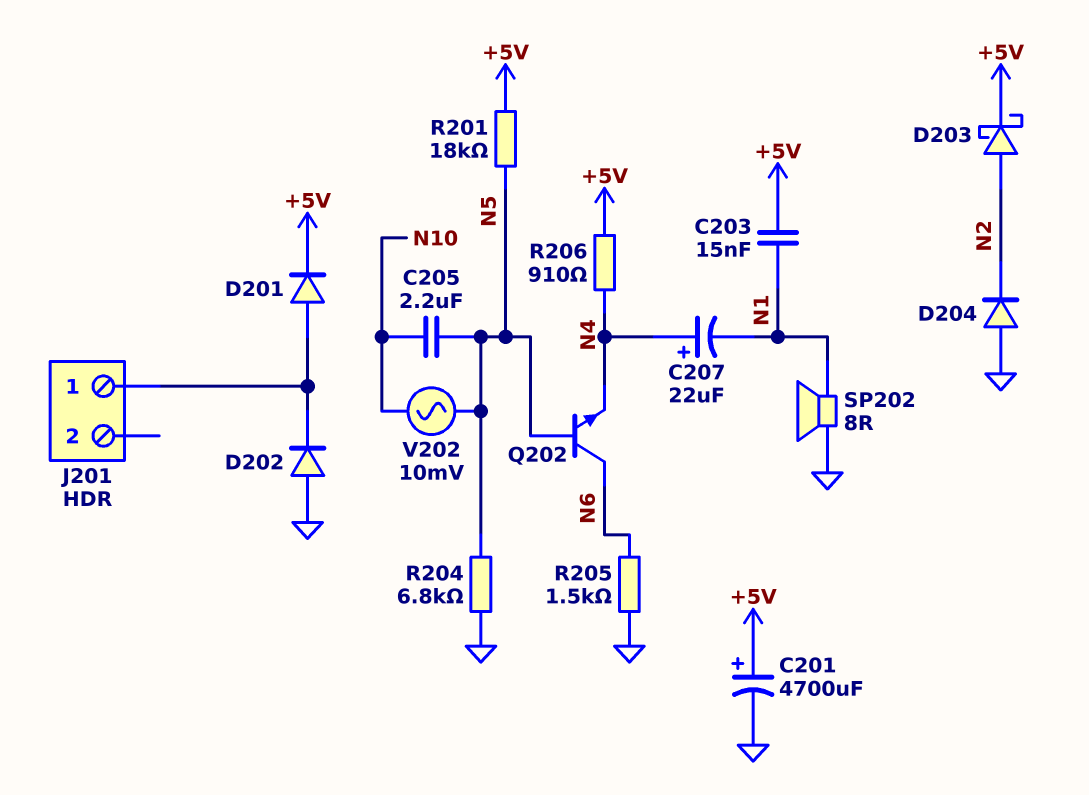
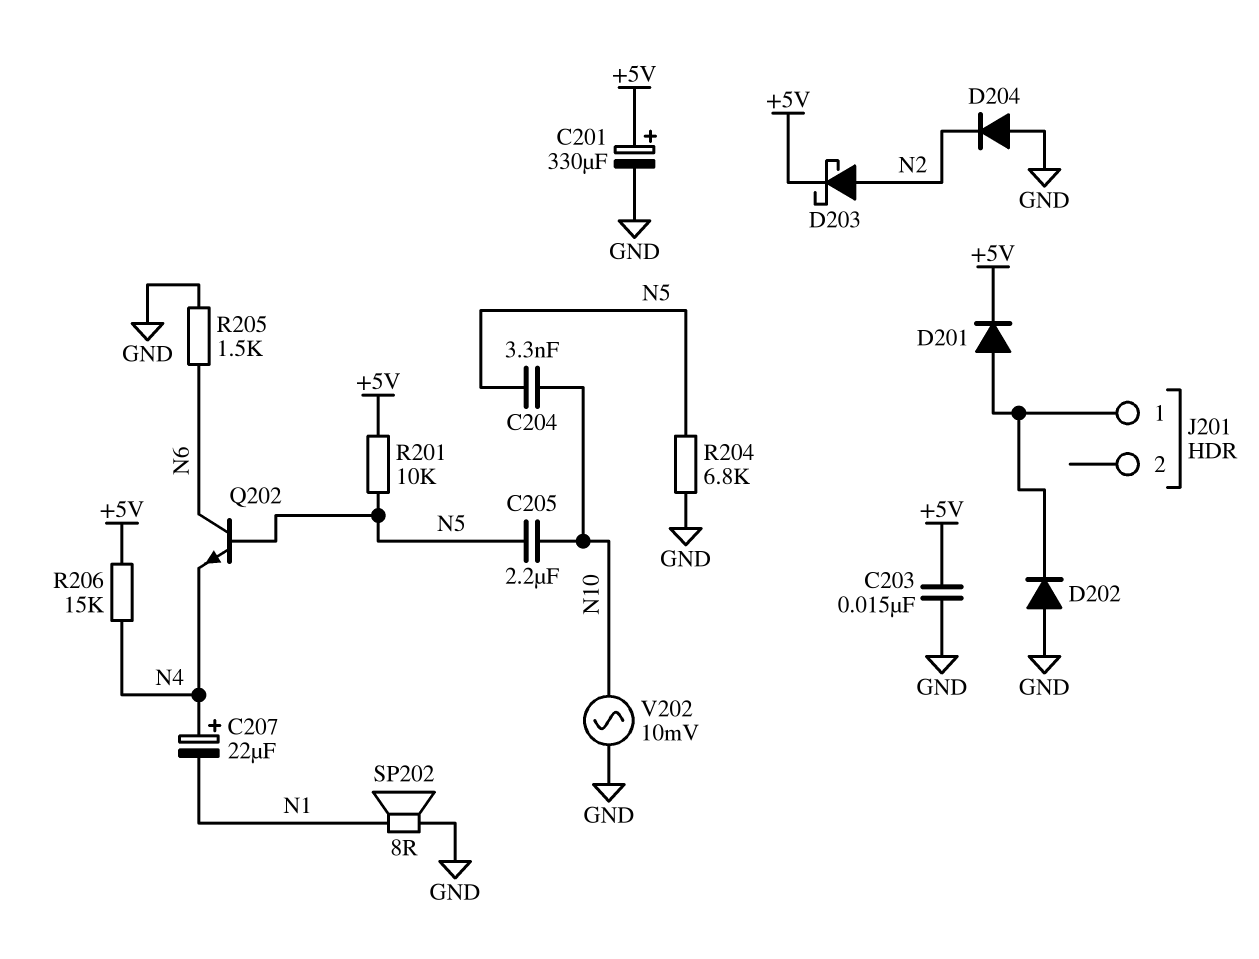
C201: 4700uF (plus +5V, minus GND) -> 330uF (plus +5V, minus GND)
C203: 15nF (+5V, N1) -> 15nF (+5V, GND)
C204: none -> 3.3nF (N5, N10)
R201: 18k (+5V, N5) -> 10k (+5V, N5)
R206: 910 (+5V, N4) -> 15k (+5V, N4)
V202: AC 10mV (N5, N10) -> AC 10mV (GND, N10)

